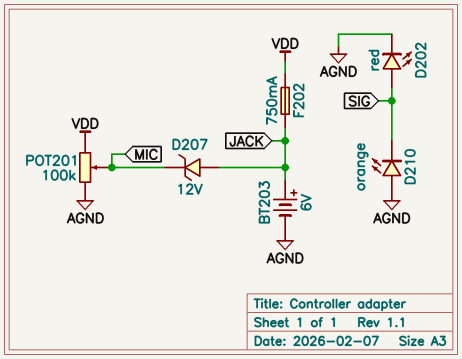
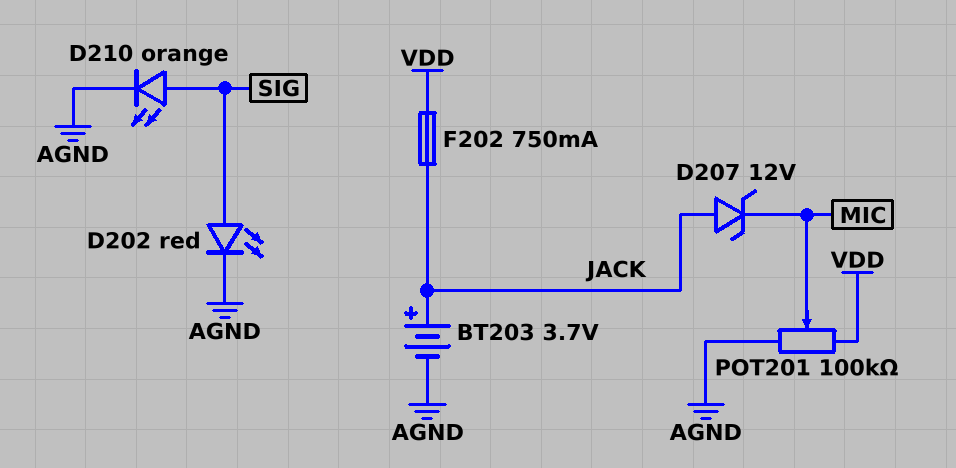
BT203: 6V (plus JACK, minus AGND) -> 3.7V (plus JACK, minus AGND)
D210: LED orange (A AGND, K SIG) -> LED orange (A SIG, K AGND)

